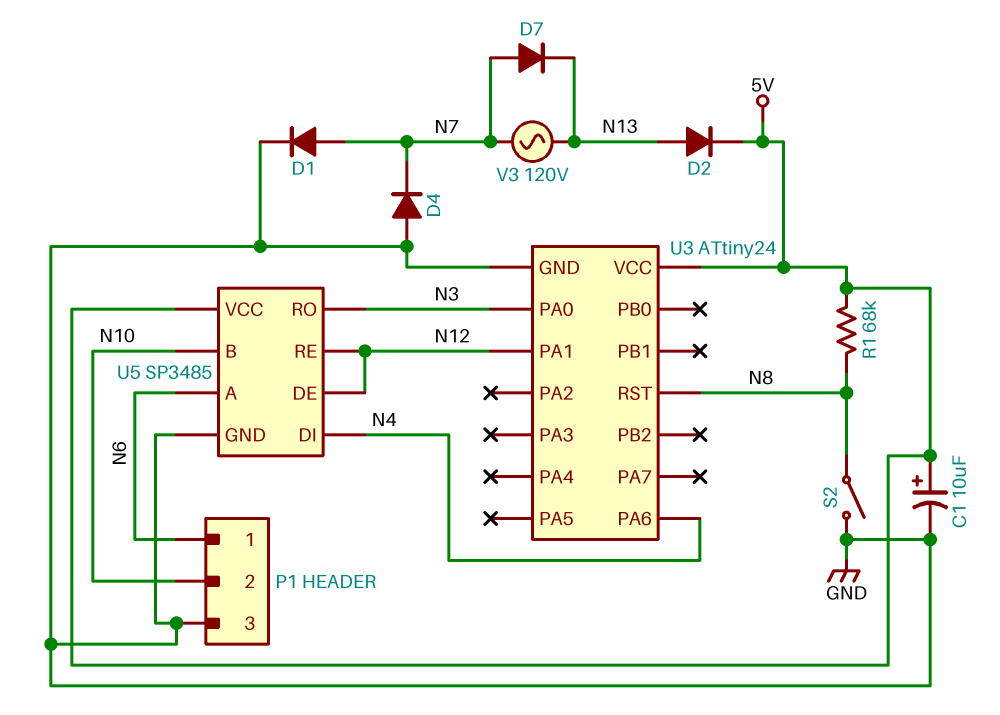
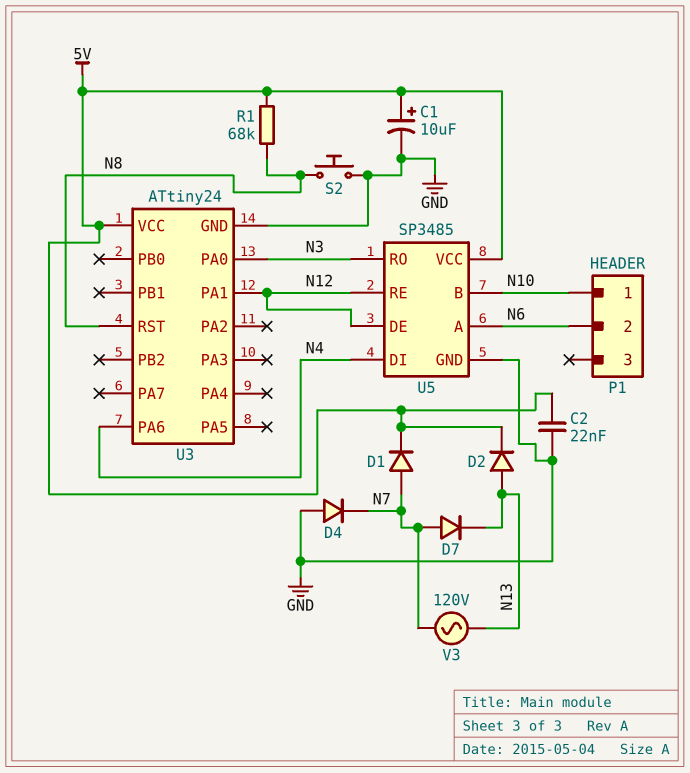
C2: none -> 22nF (5V, GND)
D1: diode (A N7, K GND) -> diode (A N7, K 5V)
P1 pin 1: N6 -> N10
P1 pin 2: N10 -> N6
P1 pin 3: GND -> none
S2: switch (GND, N8) -> button (GND, N8)

